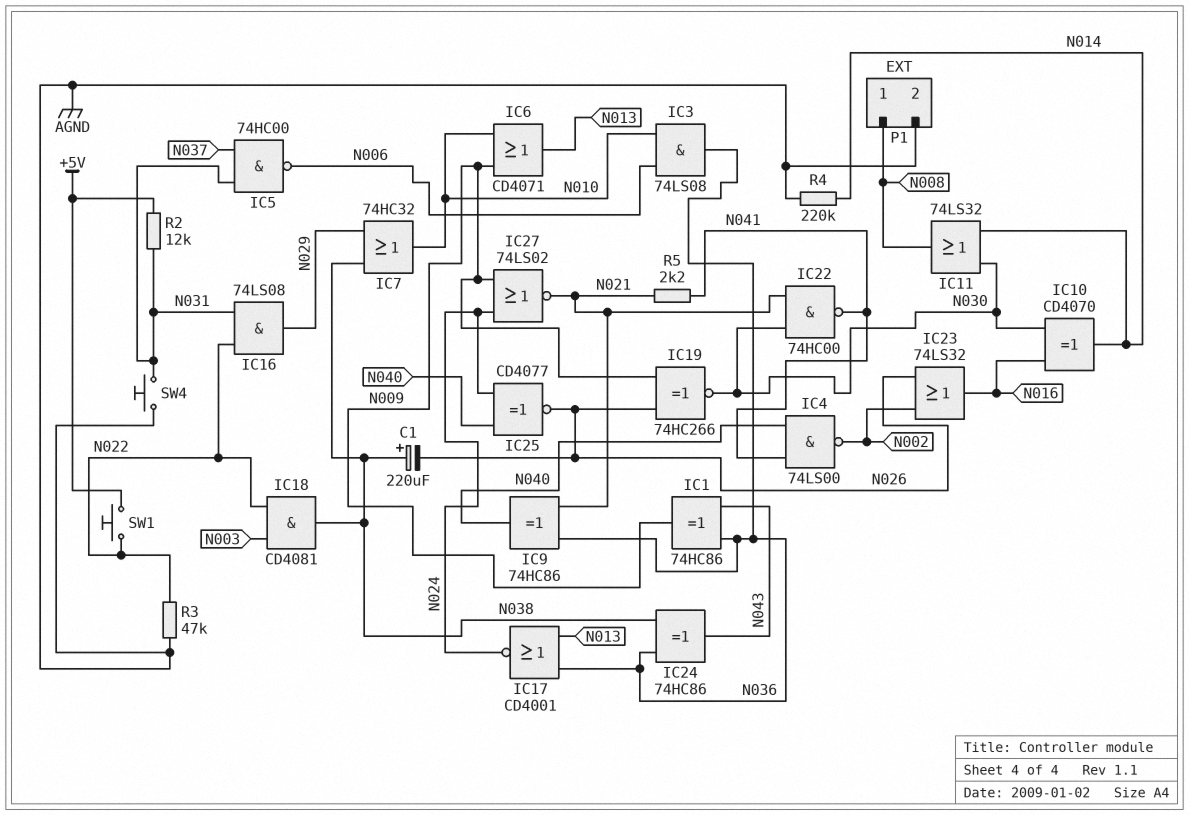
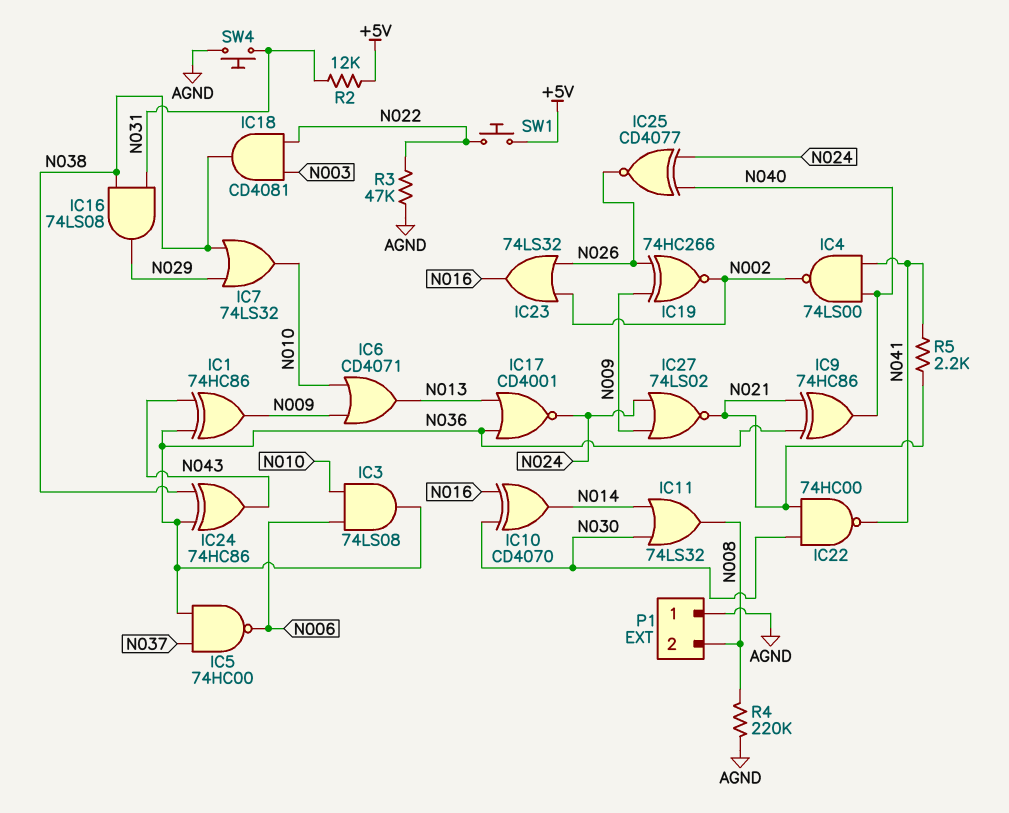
C1: 220uF (plus N038, minus N026) -> none
IC5: NAND 74HC00 (in N031, in N037, out N006) -> NAND 74HC00 (in N036, in N037, out N006)
IC7: OR 74HC32 (in N029, in N038, out N010) -> OR 74LS32 (in N029, in N038, out N010)
IC16: AND 74LS08 (in N022, in N031, out N029) -> AND 74LS08 (in N031, in N038, out N029)
IC19: XNOR 74HC266 (in N009, in N026, out N030) -> XNOR 74HC266 (in N009, in N026, out N002)
P1 pin 1: N008 -> AGND
P1 pin 2: AGND -> N008
R4: 220k (AGND, N014) -> 220k (AGND, N008)

